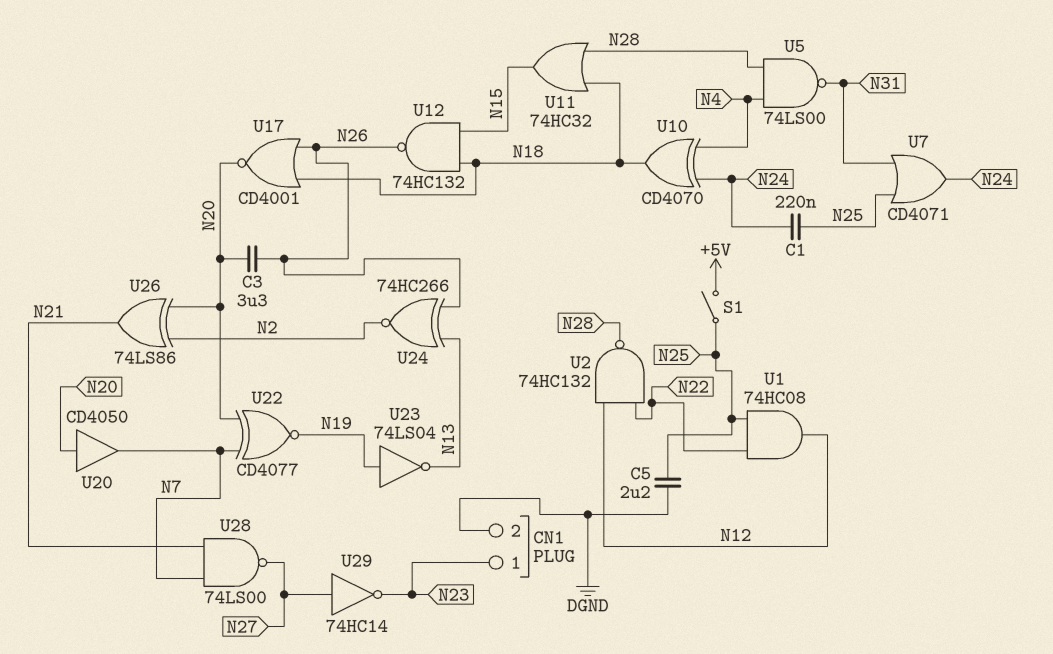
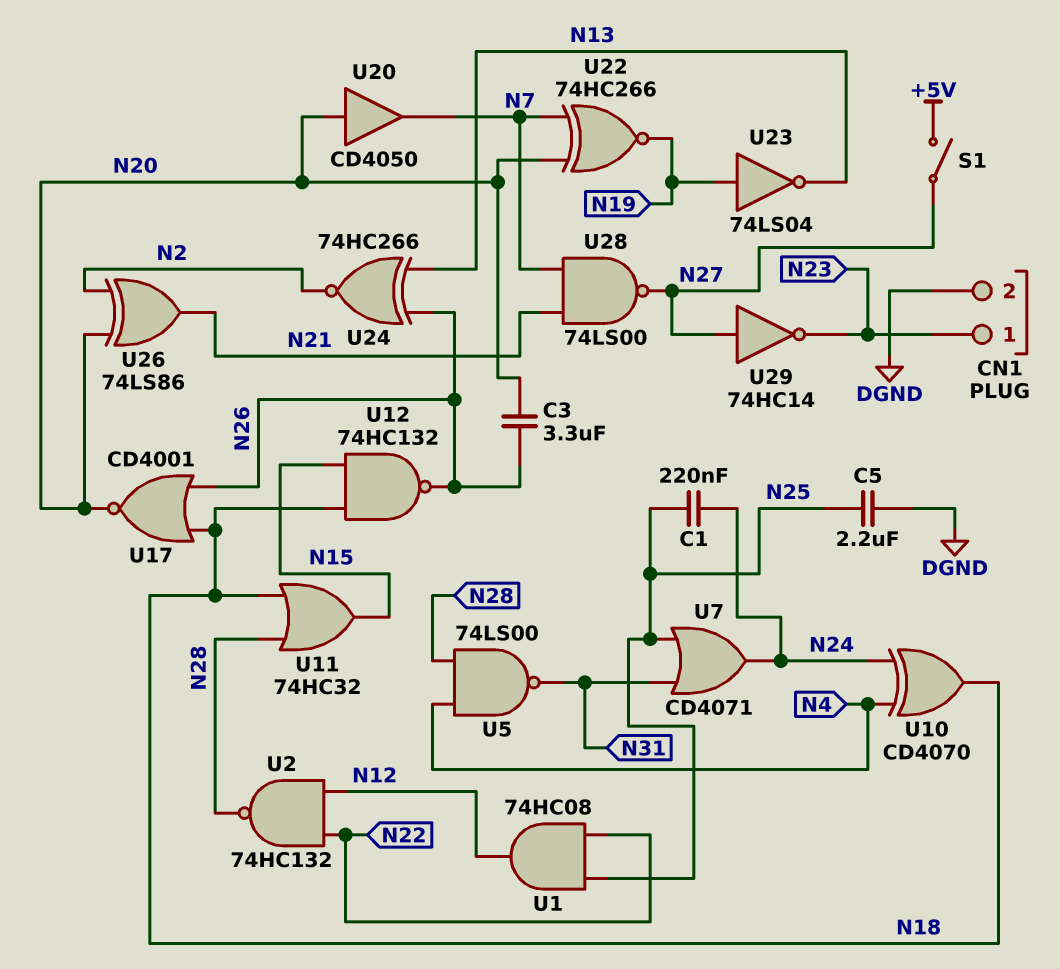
S1: switch (+5V, N25) -> switch (+5V, N27)
U22: XNOR CD4077 (in N7, in N20, out N19) -> XNOR 74HC266 (in N7, in N20, out N19)

